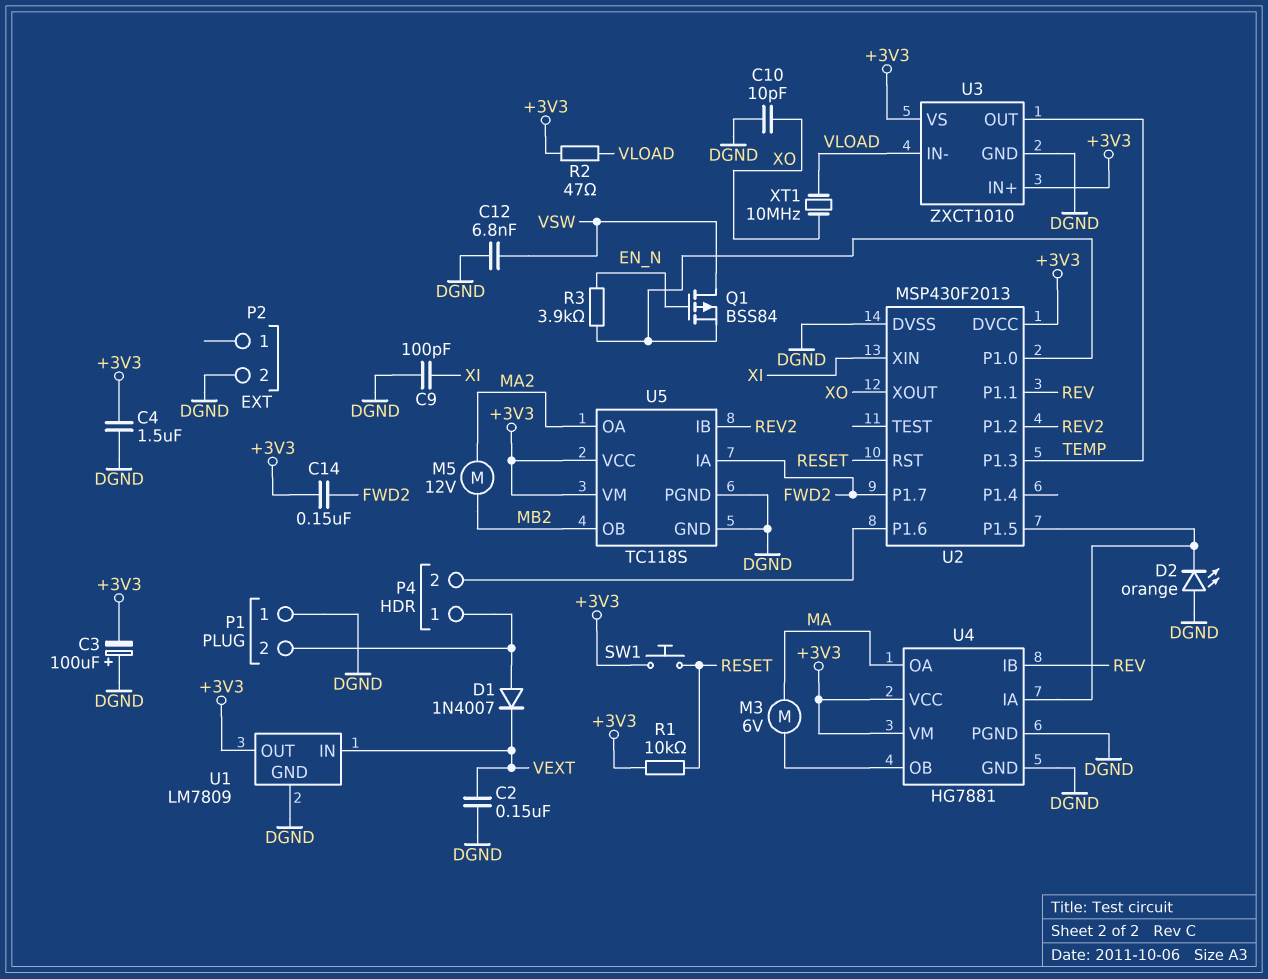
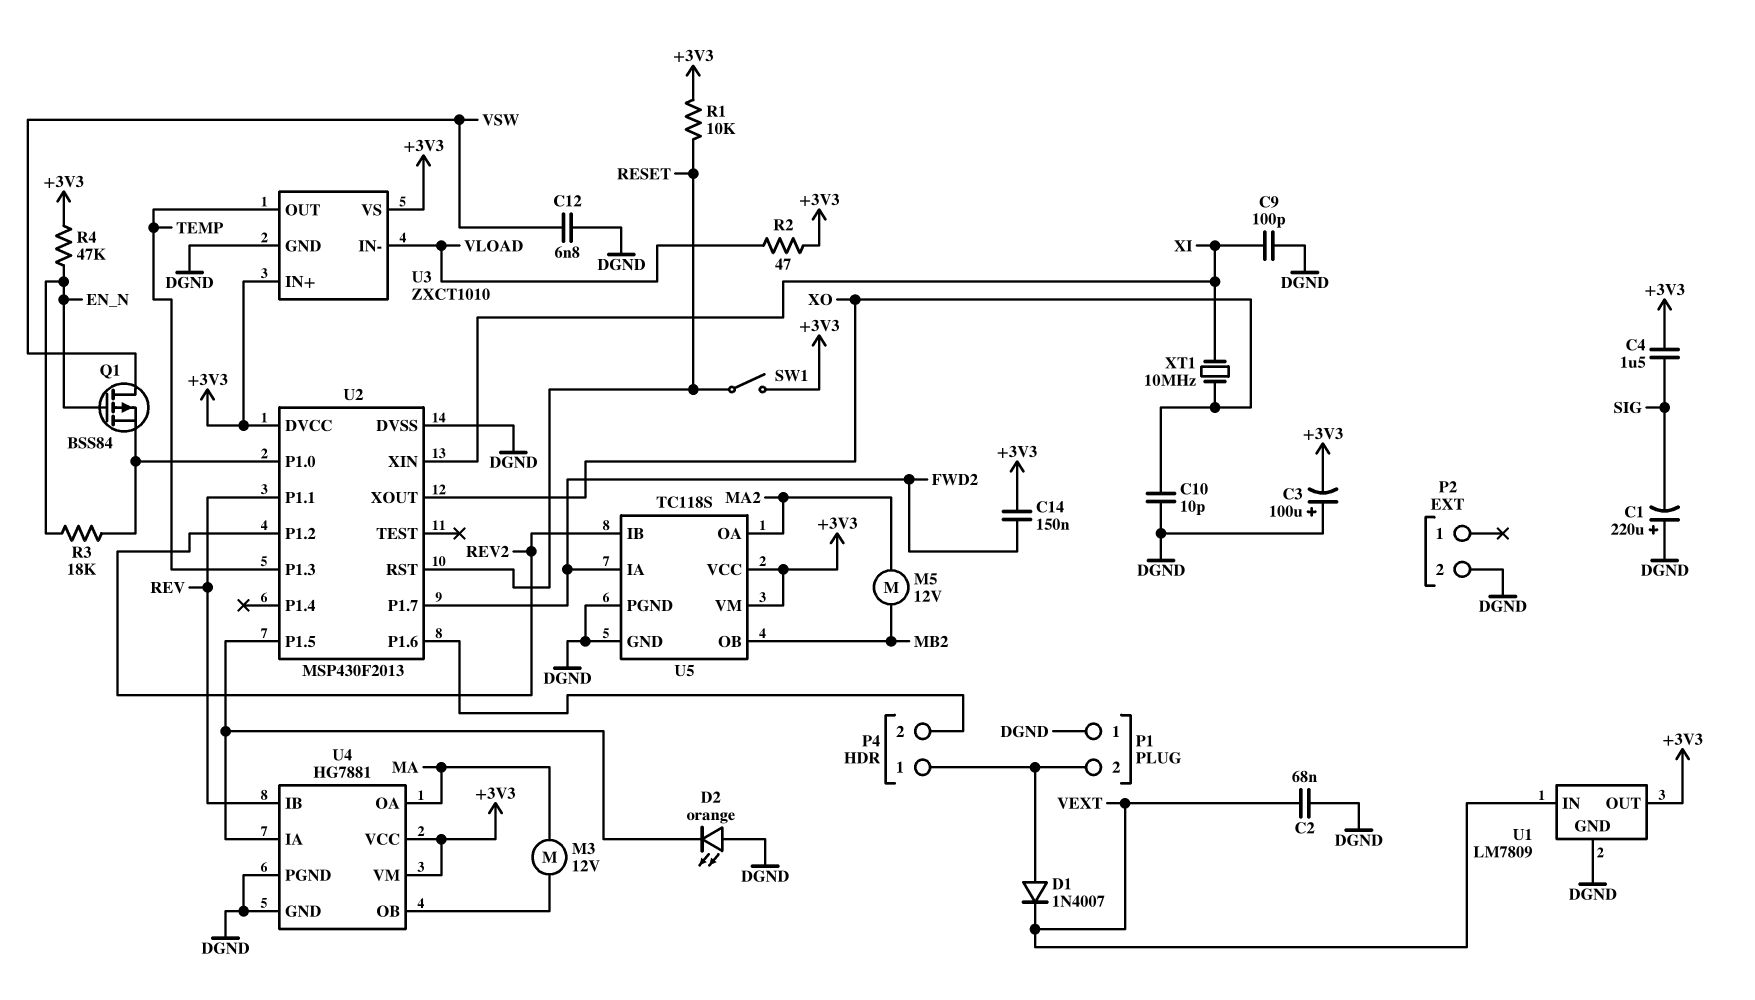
C1: none -> 220uF (plus DGND, minus SIG)
C2: 150nF (DGND, VEXT) -> 68nF (DGND, VEXT)
C4: 1.5uF (+3V3, DGND) -> 1.5uF (+3V3, SIG)
M3: motor 6V (MA, U4/OB) -> motor 12V (MA, U4/OB)
R3: 3.9k (EN_N, U2/P1.0) -> 18k (EN_N, U2/P1.0)
R4: none -> 47k (+3V3, EN_N)
SW1: button (+3V3, RESET) -> switch (+3V3, RESET)
XT1: 10MHz (VLOAD, XO) -> 10MHz (XI, XO)

